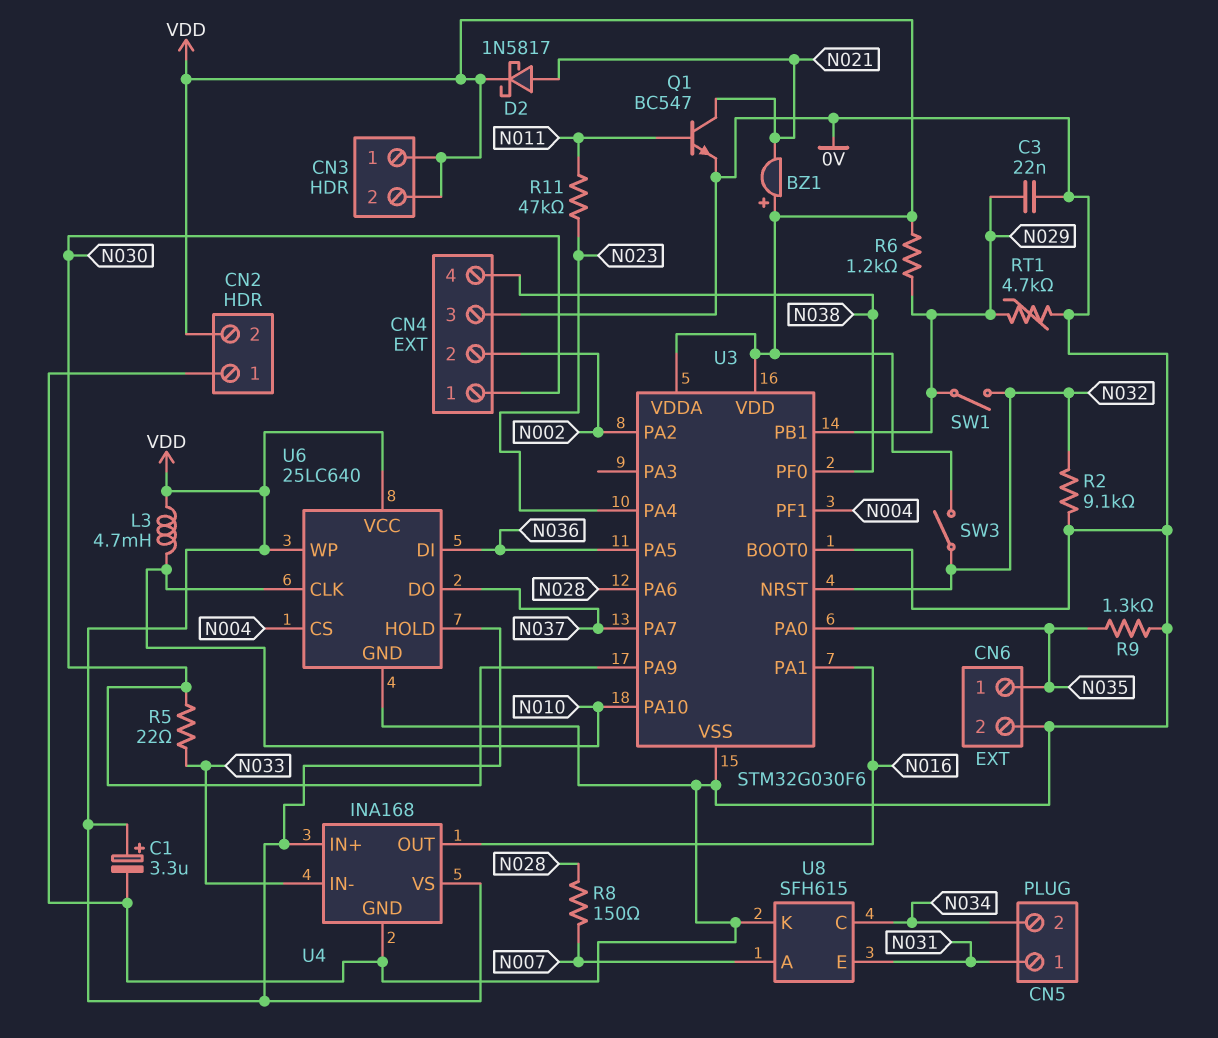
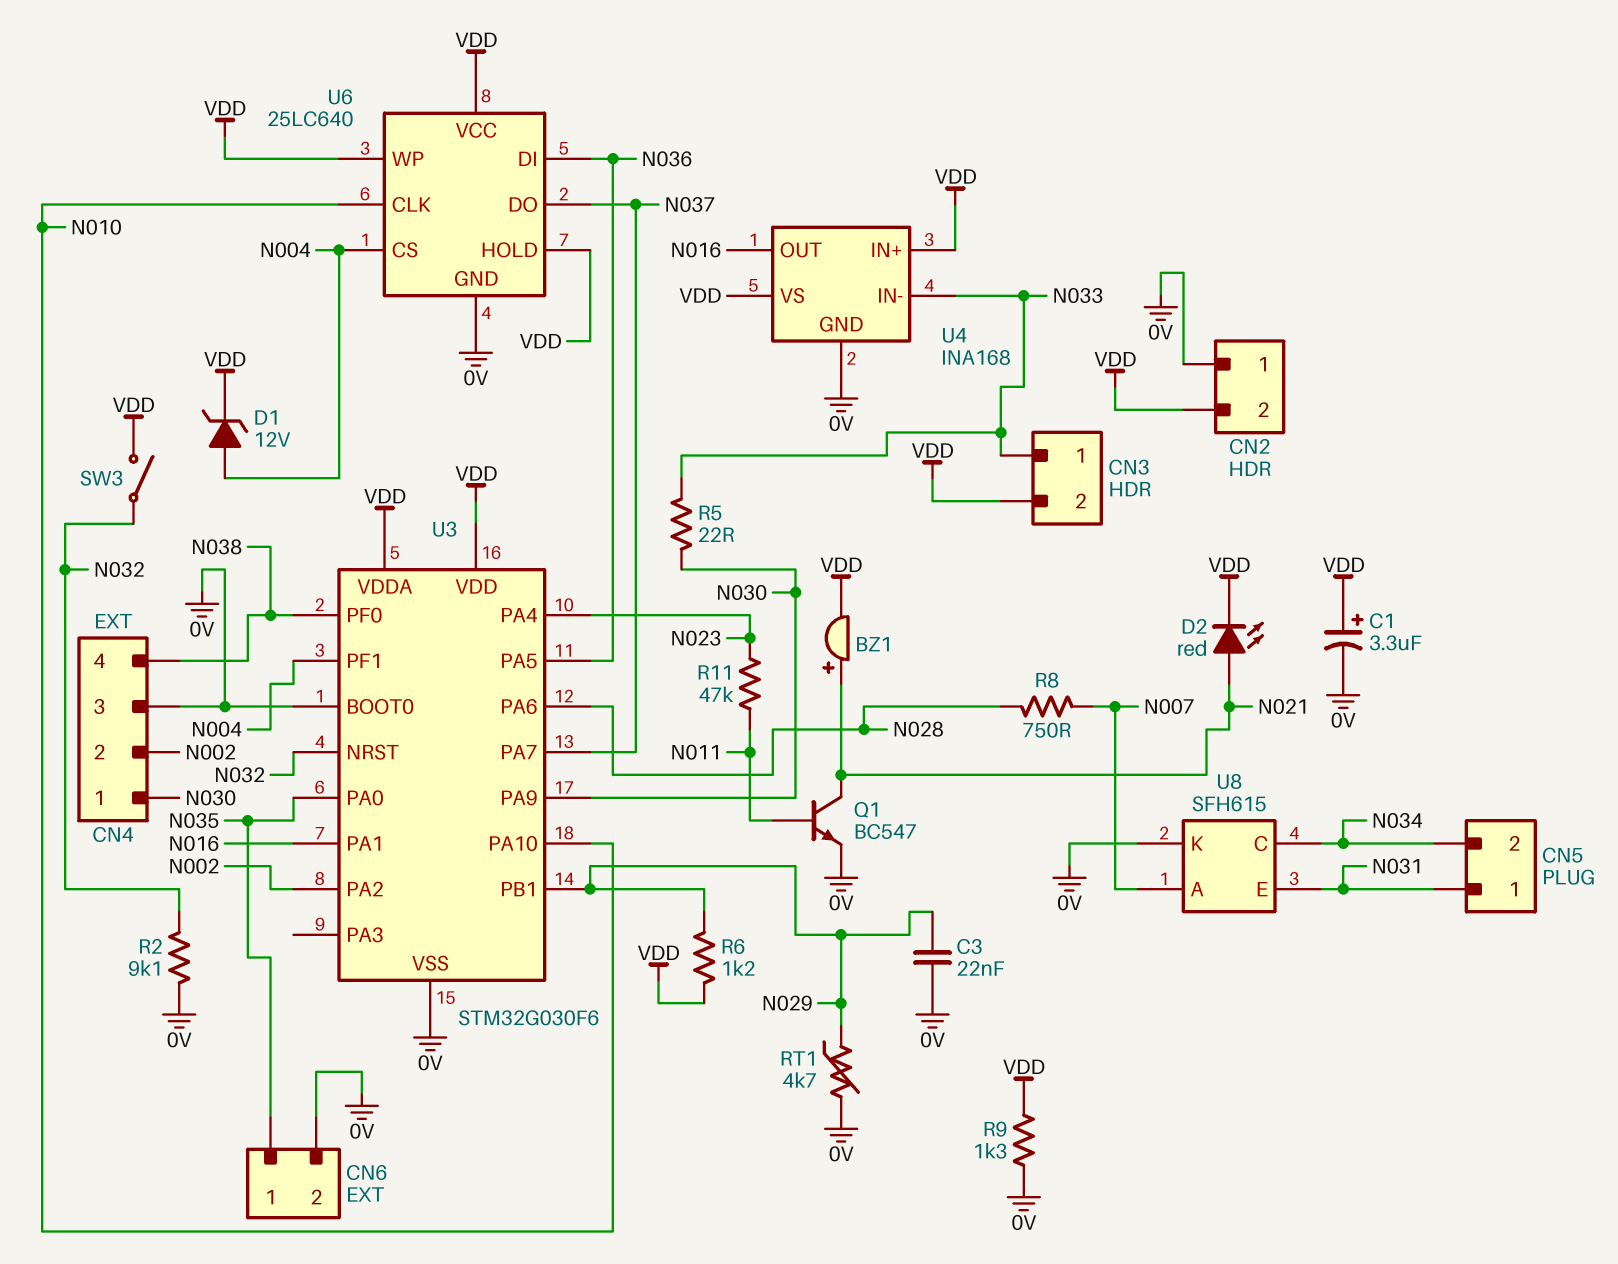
BZ1: buzzer (plus VDD, minus N021) -> buzzer (plus N021, minus VDD)
CN3 pin 1: VDD -> N033
D1: none -> zener 12V (A N004, K VDD)
D2: schottky 1N5817 (A N021, K VDD) -> LED red (A N021, K VDD)
L3: 4.7mH (N010, VDD) -> none
R8: 150 (N007, N028) -> 750 (N007, N028)
R9: 1.3k (0V, N035) -> 1.3k (0V, VDD)
SW1: switch (N029, N032) -> none

